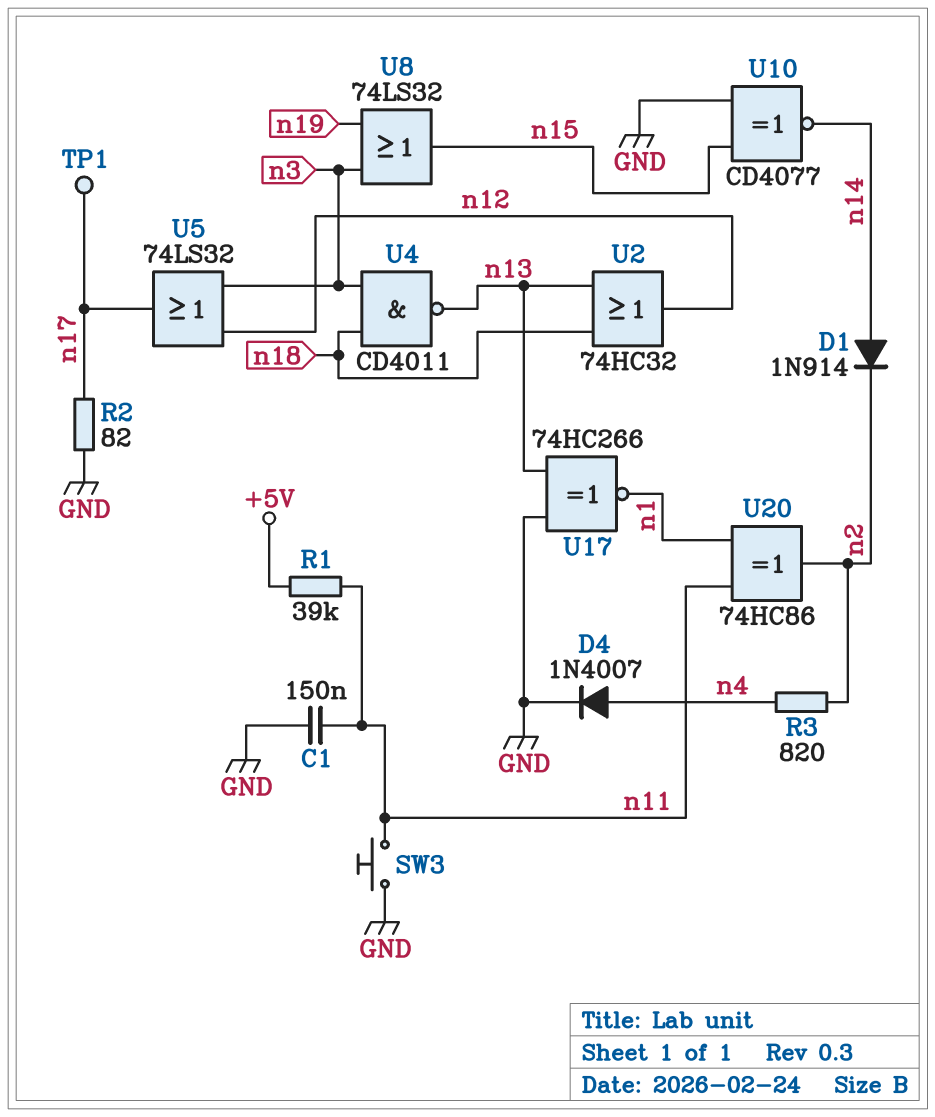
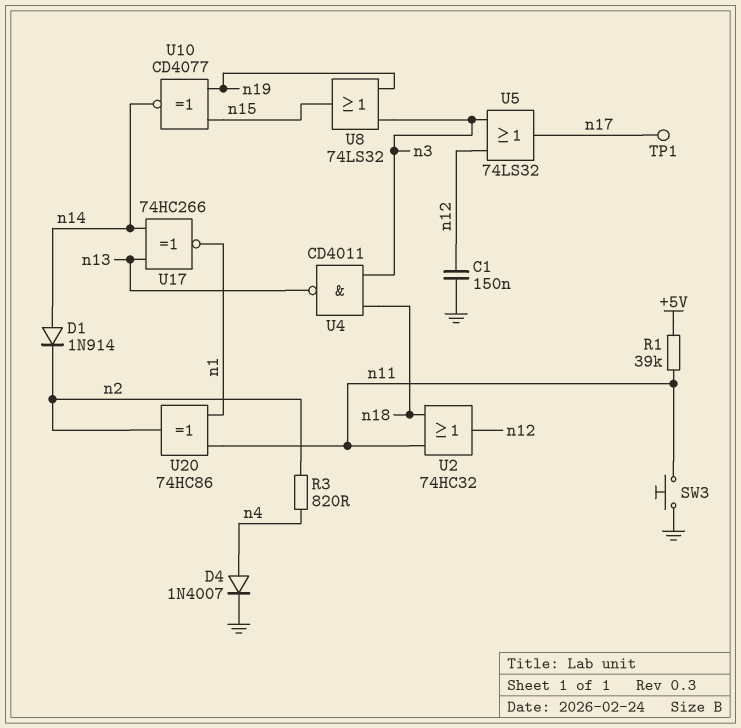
C1: 150nF (GND, n11) -> 150nF (GND, n12)
R2: 82 (GND, n17) -> none
U2: OR 74HC32 (in n13, in n18, out n12) -> OR 74HC32 (in n11, in n18, out n12)
U10: XNOR CD4077 (in GND, in n15, out n14) -> XNOR CD4077 (in n15, in n19, out n14)
U17: XNOR 74HC266 (in GND, in n13, out n1) -> XNOR 74HC266 (in n13, in n14, out n1)

